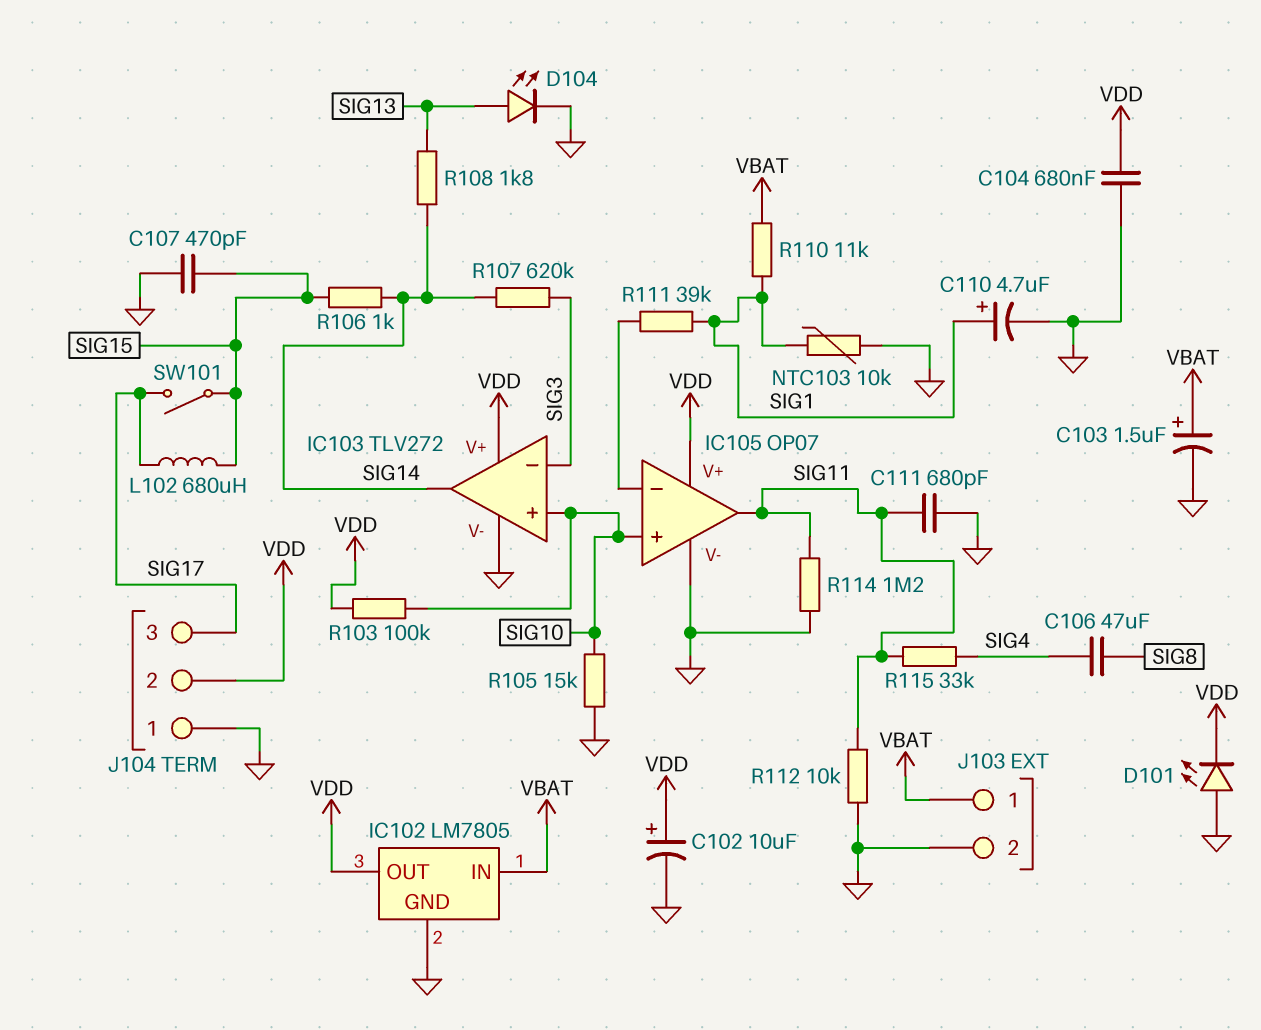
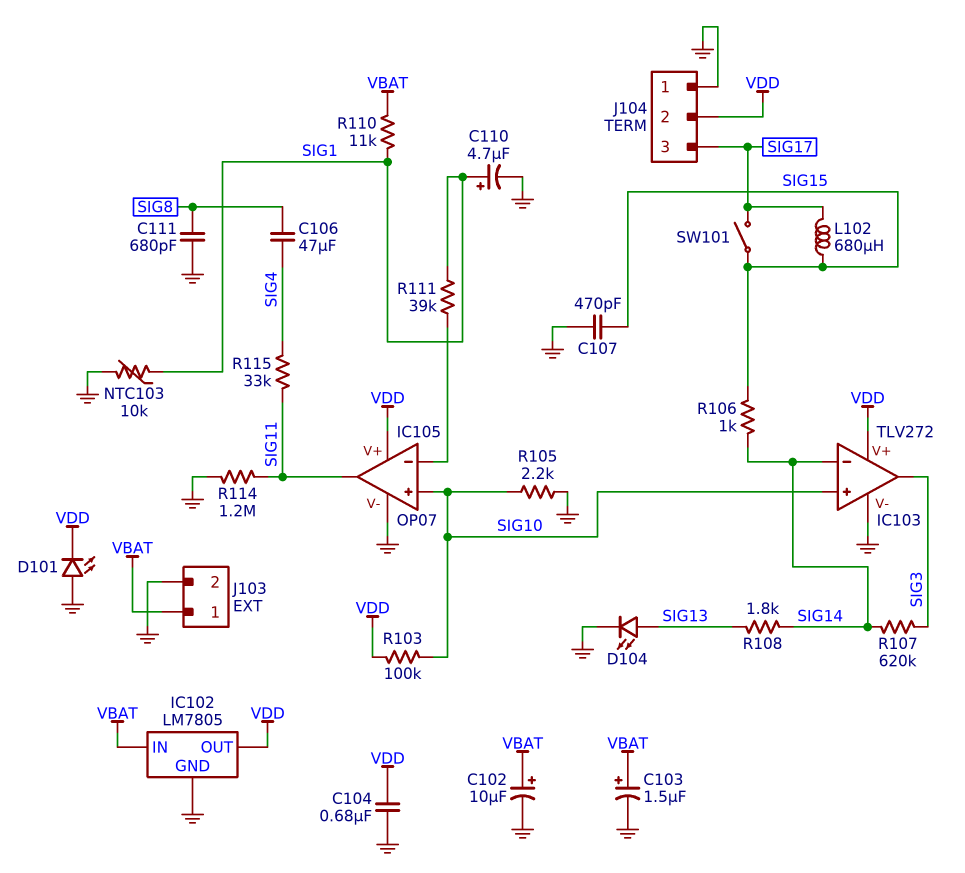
C102: 10uF (plus VDD, minus GND) -> 10uF (plus VBAT, minus GND)
C111: 680pF (GND, SIG11) -> 680pF (GND, SIG8)
IC103 pin in-: SIG3 -> SIG14
IC103 pin out: SIG14 -> SIG3
R105: 15k (GND, SIG10) -> 2.2k (GND, SIG10)
R112: 10k (GND, SIG11) -> none

